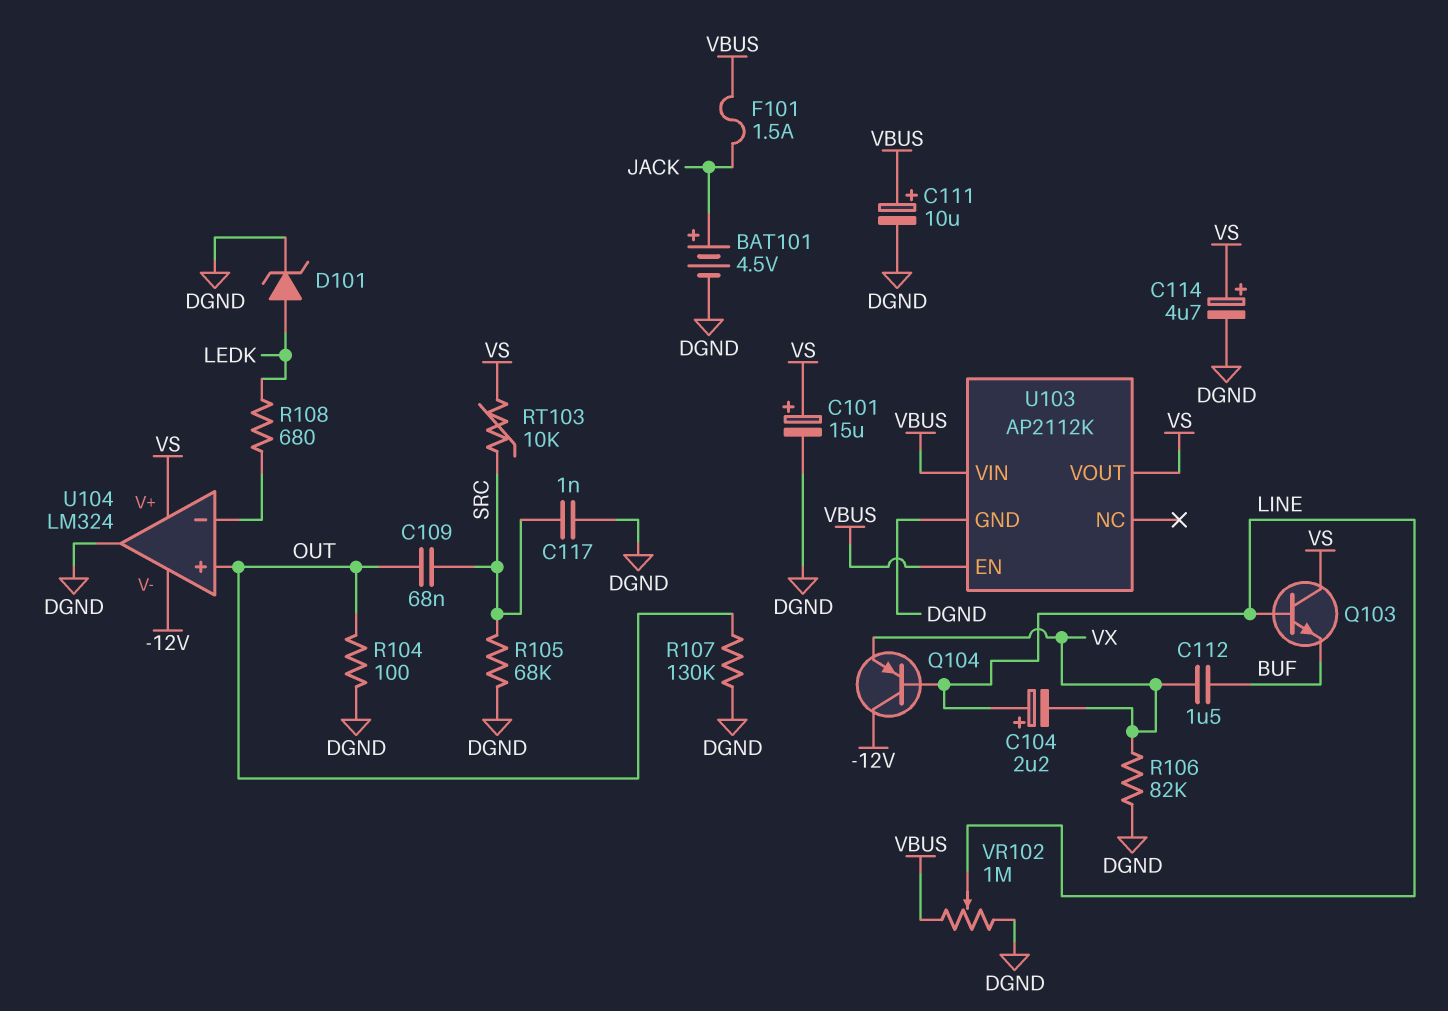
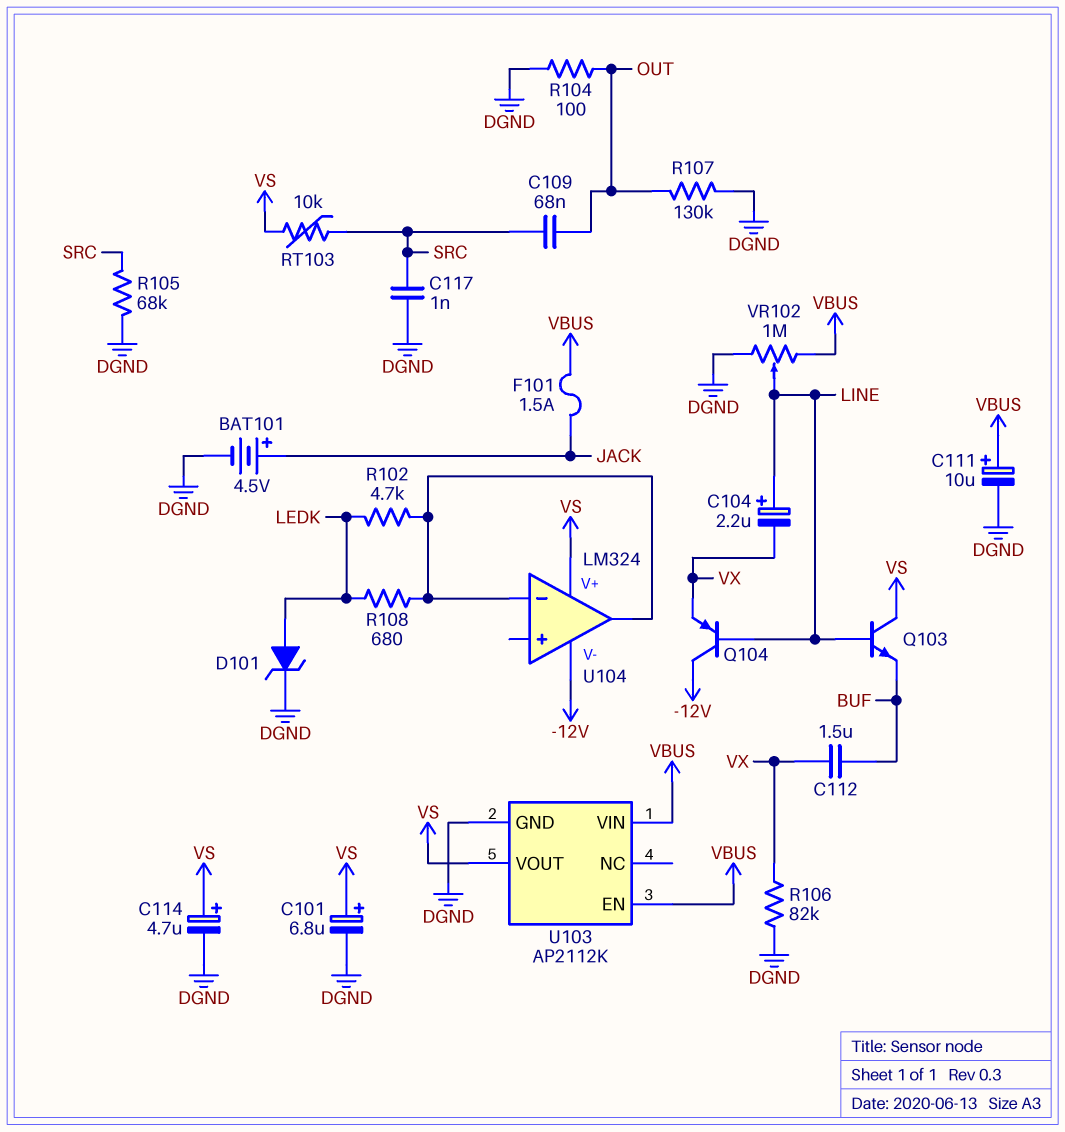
C101: 15uF (plus VS, minus DGND) -> 6.8uF (plus VS, minus DGND)
R102: none -> 4.7k (LEDK, U104/in-)
U104 pin in+: OUT -> none
U104 pin out: DGND -> U104/in-

